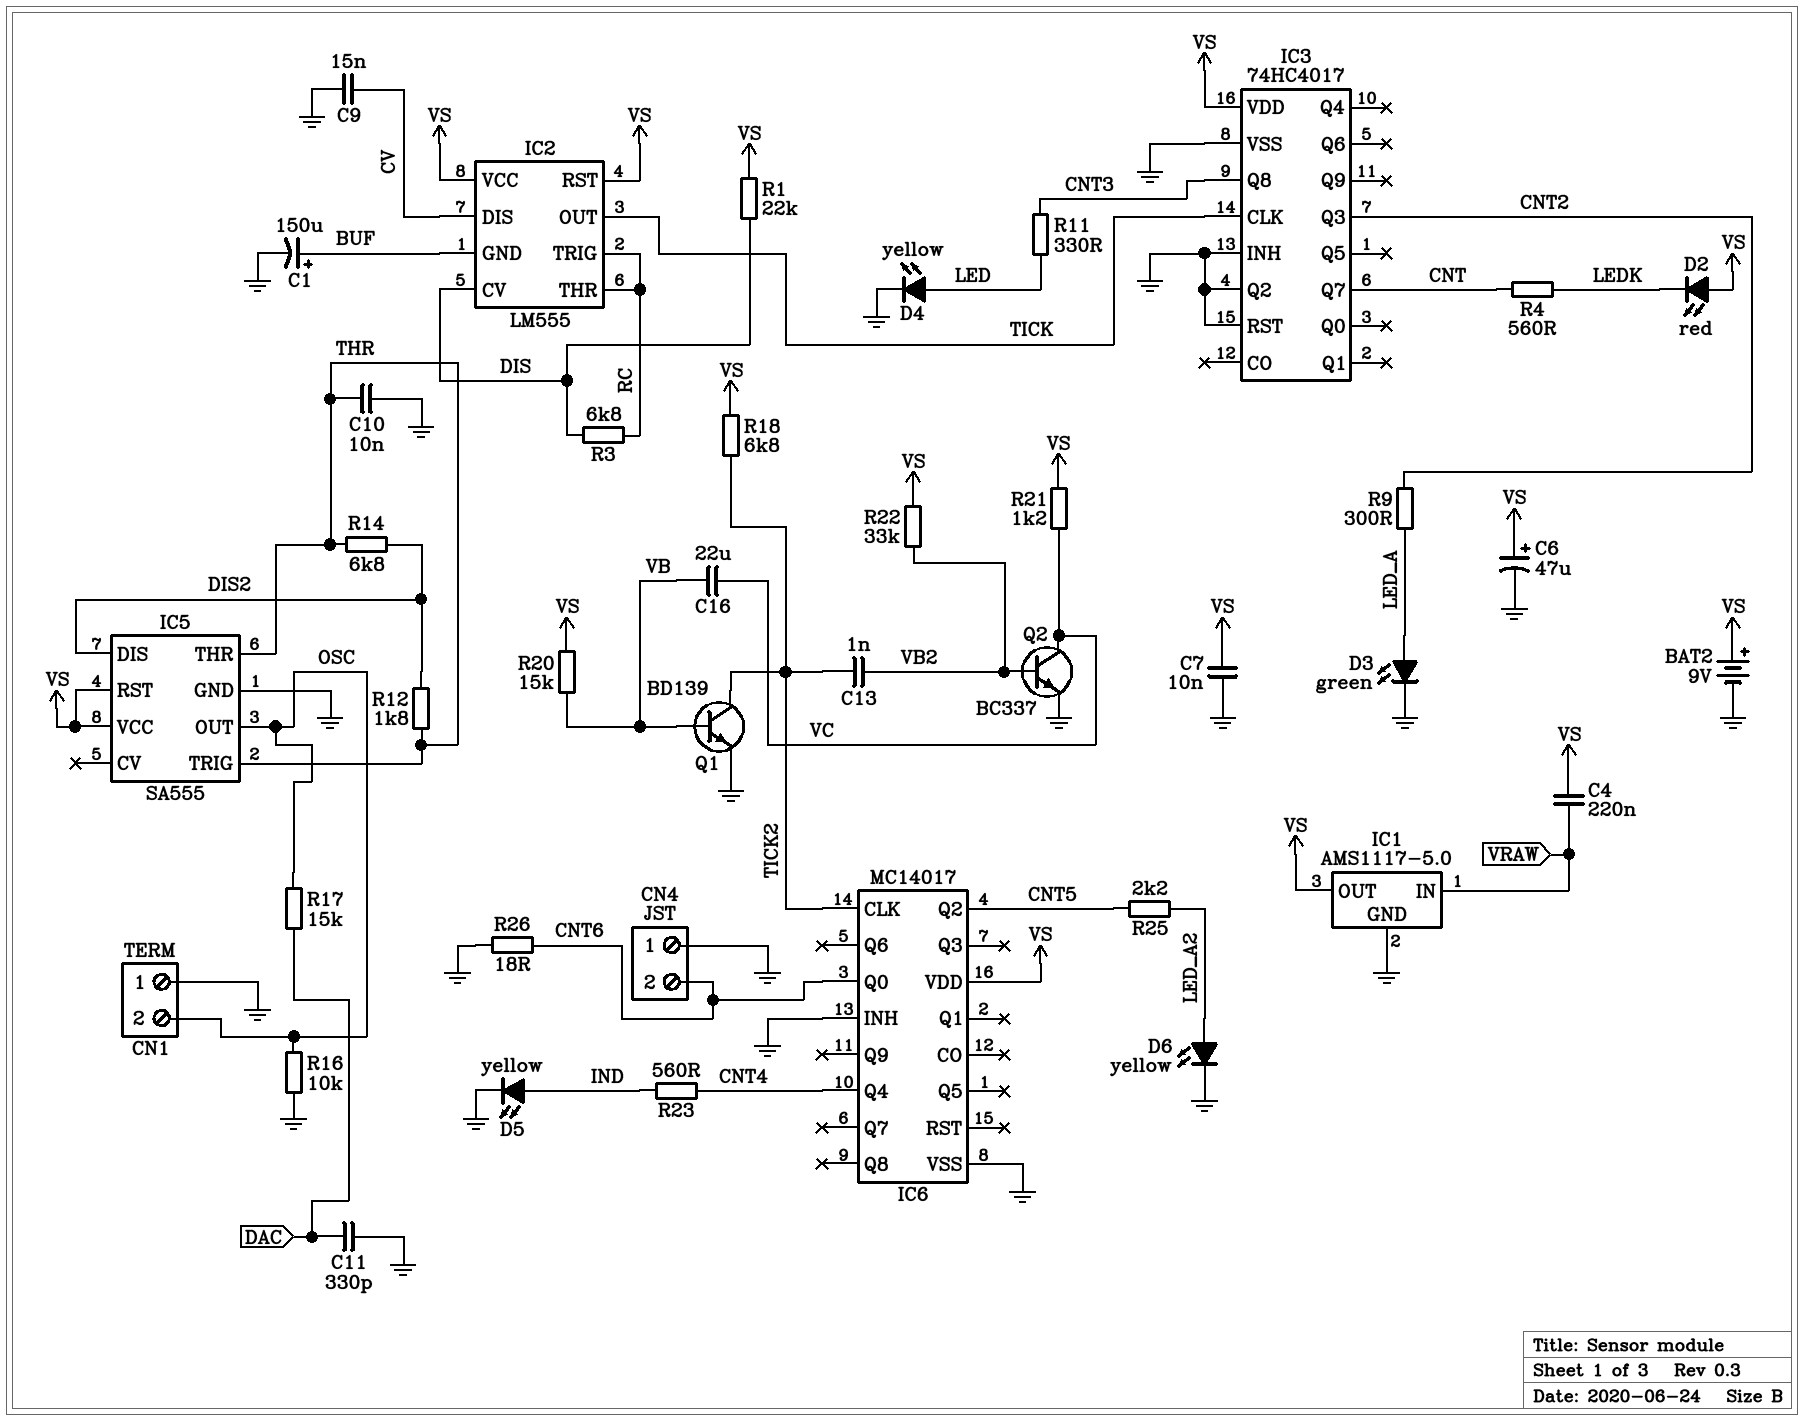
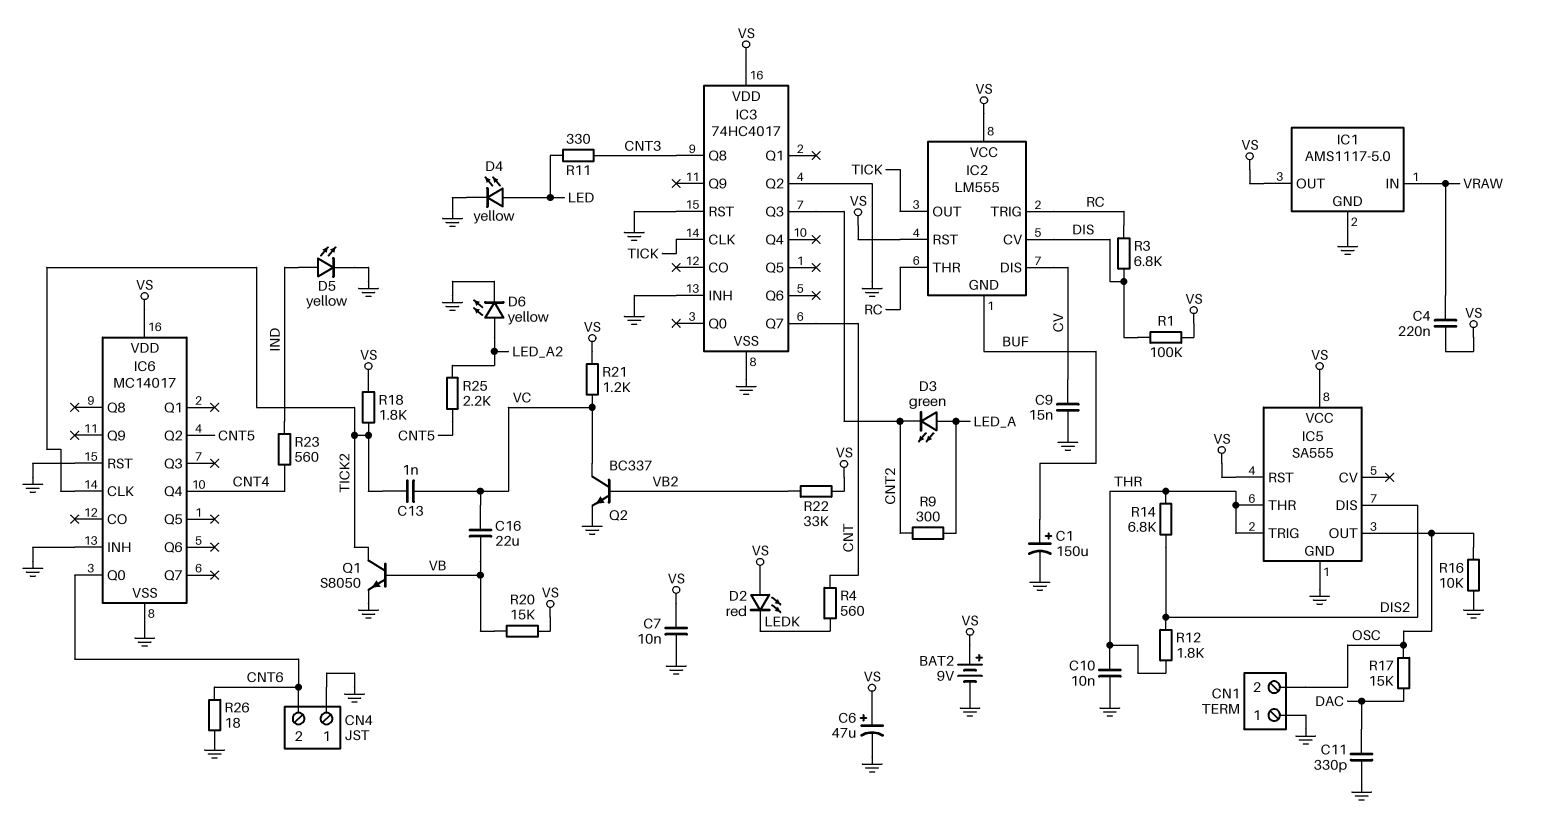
C13: 1nF (TICK2, VB2) -> 1nF (TICK2, VC)
D3: LED green (A LED_A, K GND) -> LED green (A LED_A, K CNT2)
IC6 pin RST: none -> GND
Q1: NPN BD139 (B VB, C TICK2, E GND) -> NPN S8050 (B VB, C TICK2, E GND)
R1: 22k (DIS, VS) -> 100k (DIS, VS)
R18: 6.8k (TICK2, VS) -> 1.8k (TICK2, VS)

